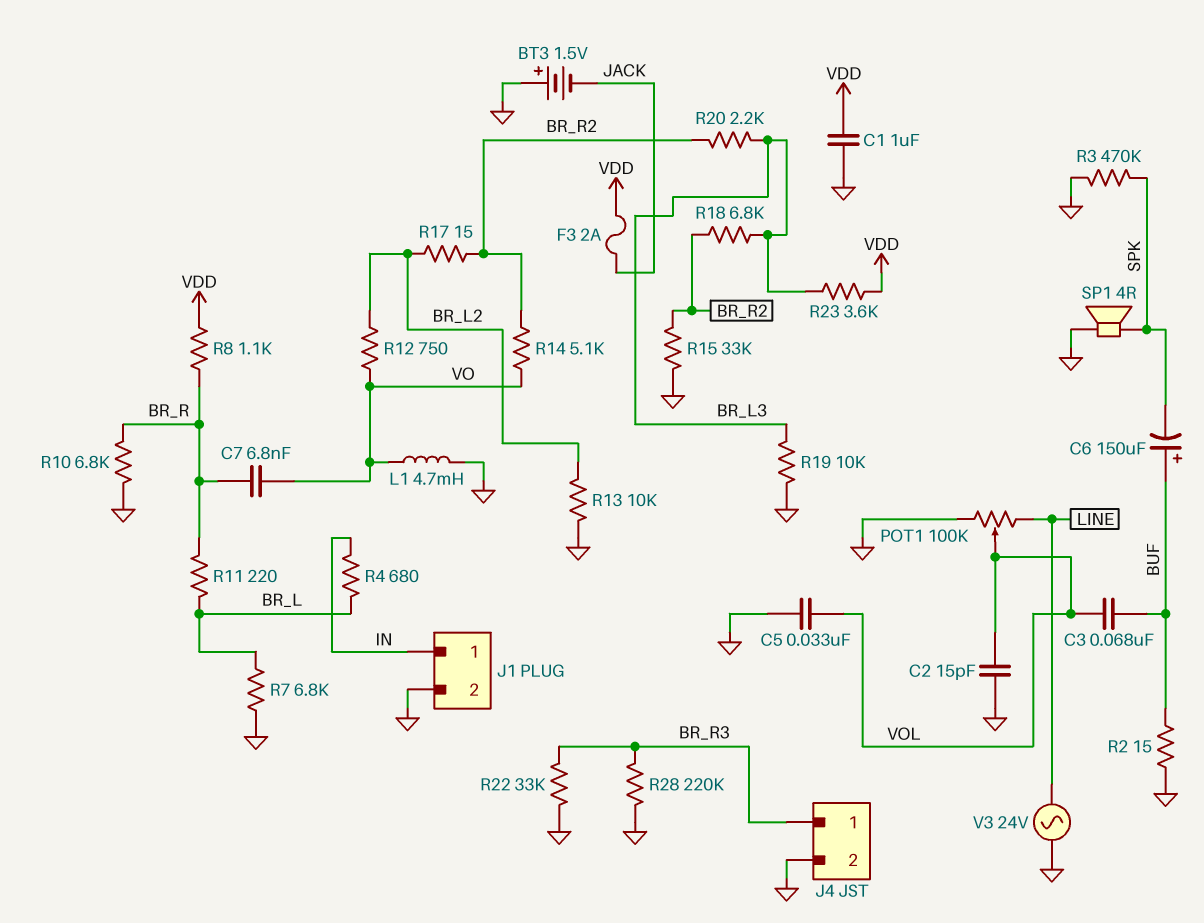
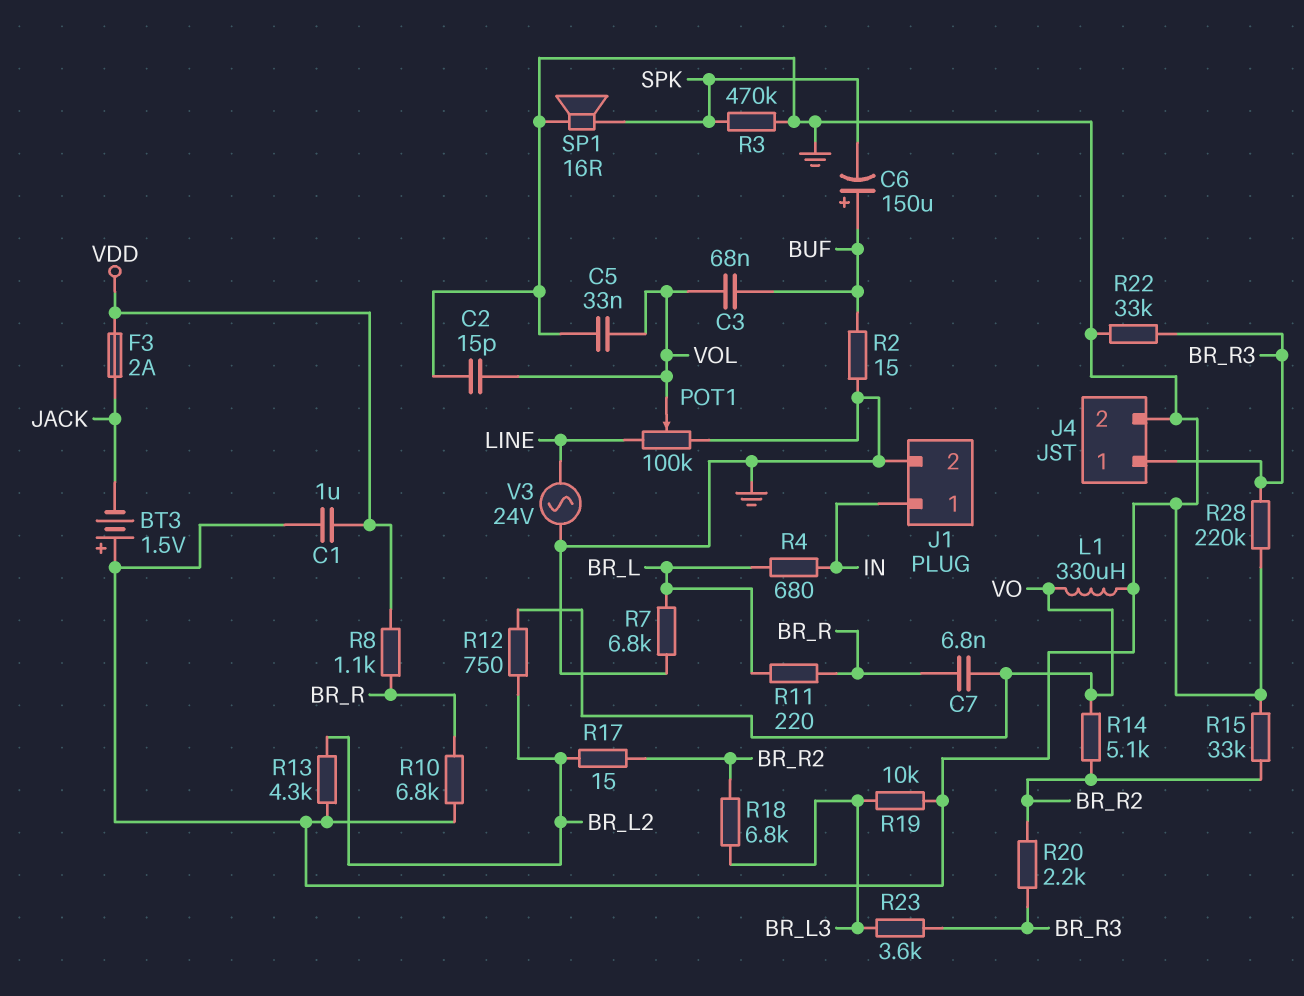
L1: 4.7mH (GND, VO) -> 330uH (GND, VO)
R13: 10k (BR_L2, GND) -> 4.3k (BR_L2, GND)
R20: 2.2k (BR_L3, BR_R2) -> 2.2k (BR_R2, BR_R3)
R23: 3.6k (BR_L3, VDD) -> 3.6k (BR_L3, BR_R3)
SP1: speaker 4R (GND, SPK) -> speaker 16R (GND, SPK)

